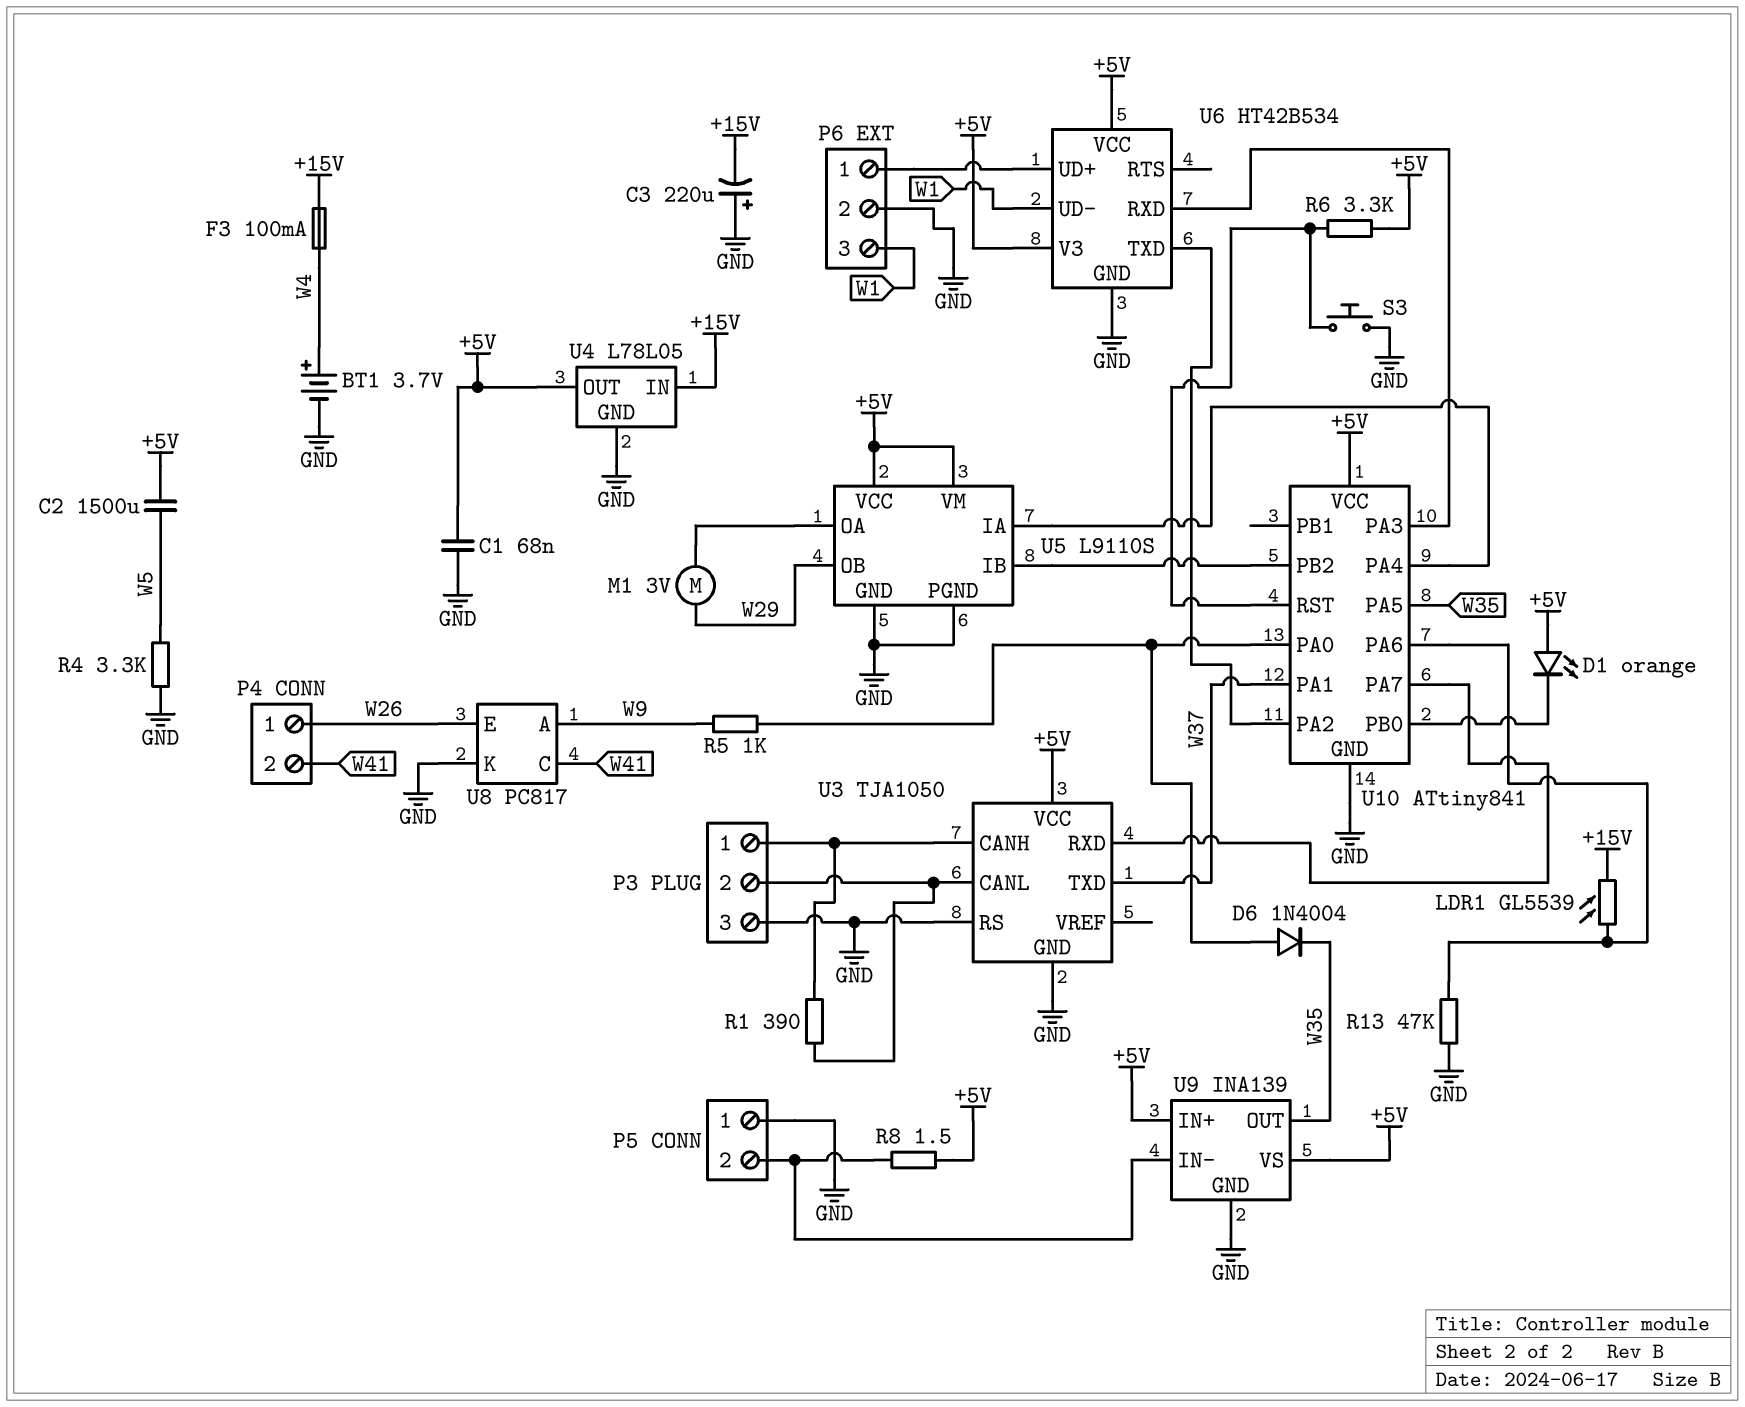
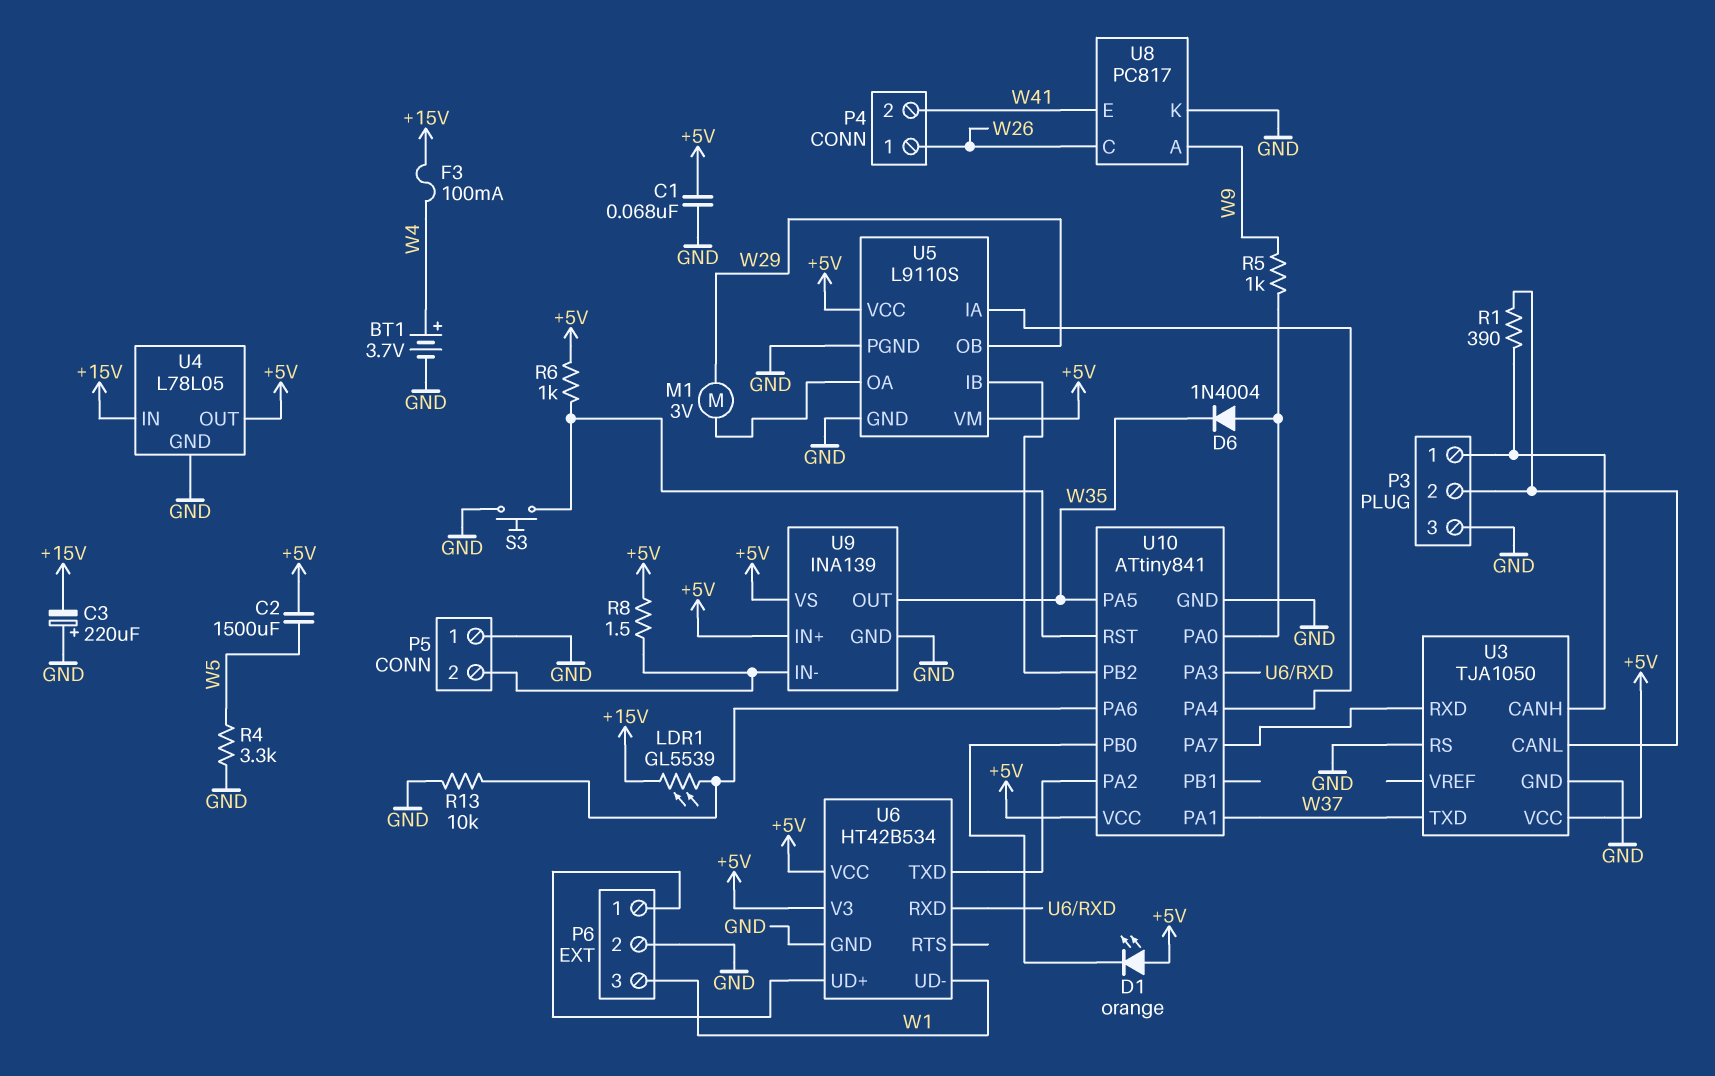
R6: 3.3k (+5V, U10/RST) -> 1k (+5V, U10/RST)
R13: 47k (GND, U10/PA6) -> 10k (GND, U10/PA6)
U8 pin C: W41 -> W26
U8 pin E: W26 -> W41

